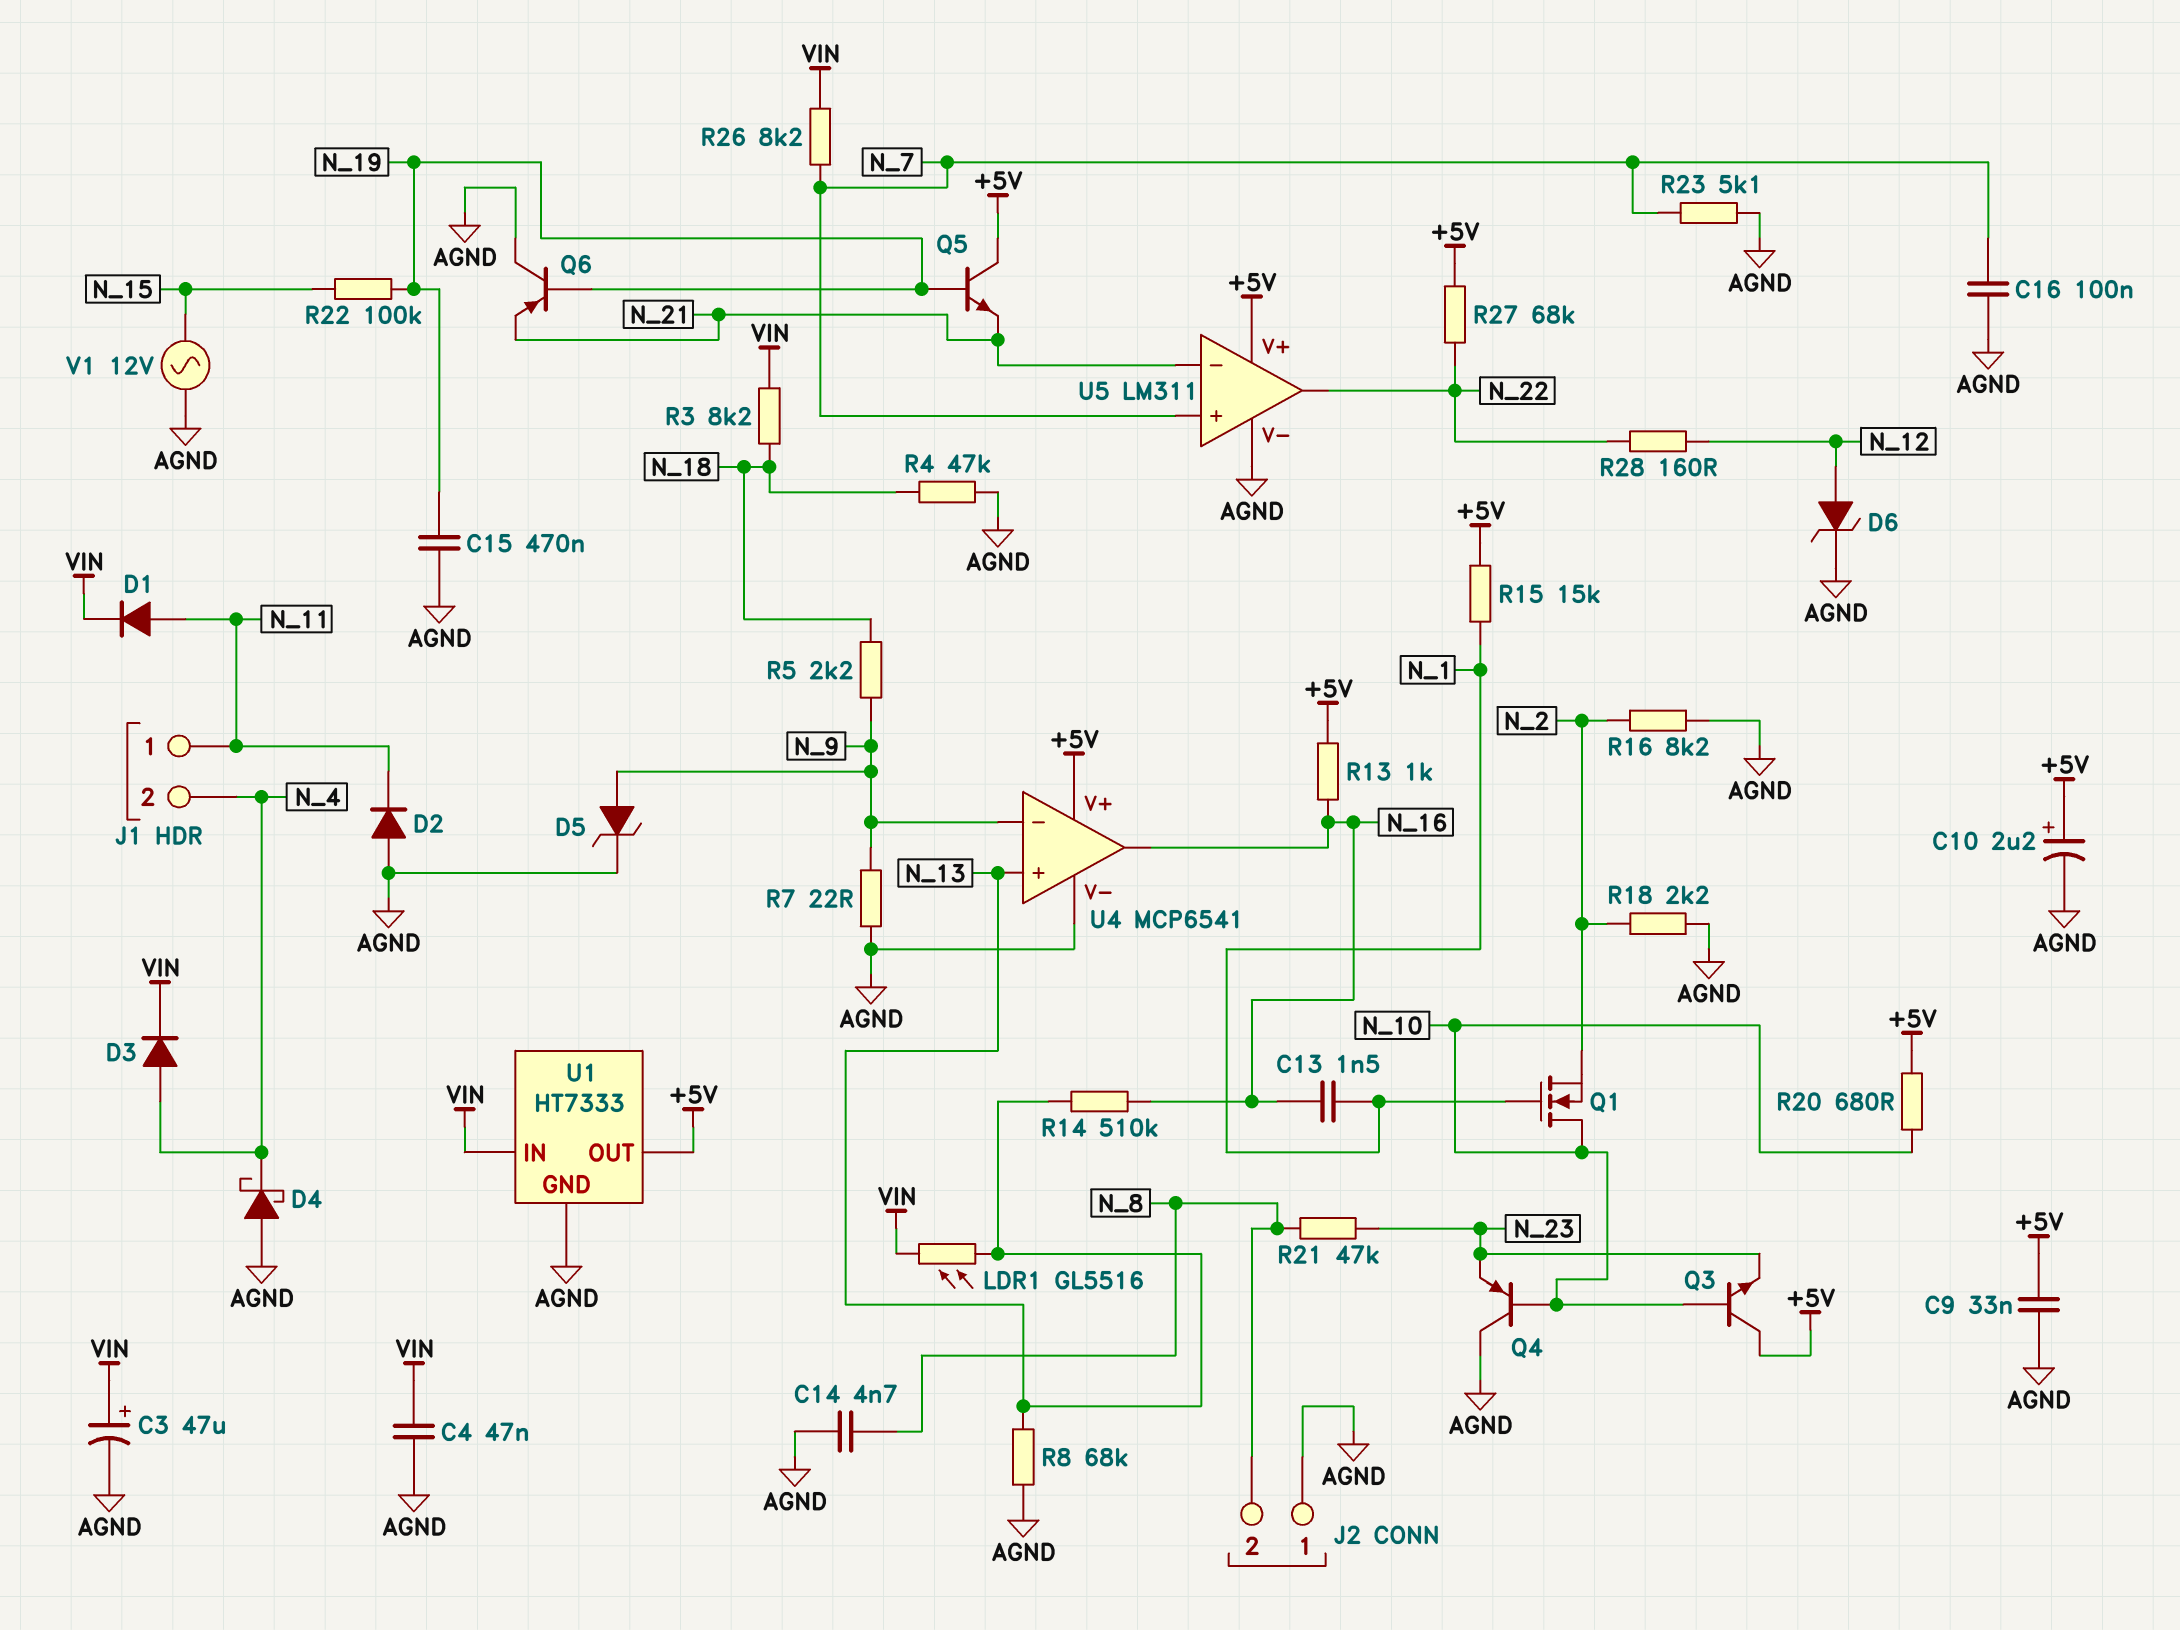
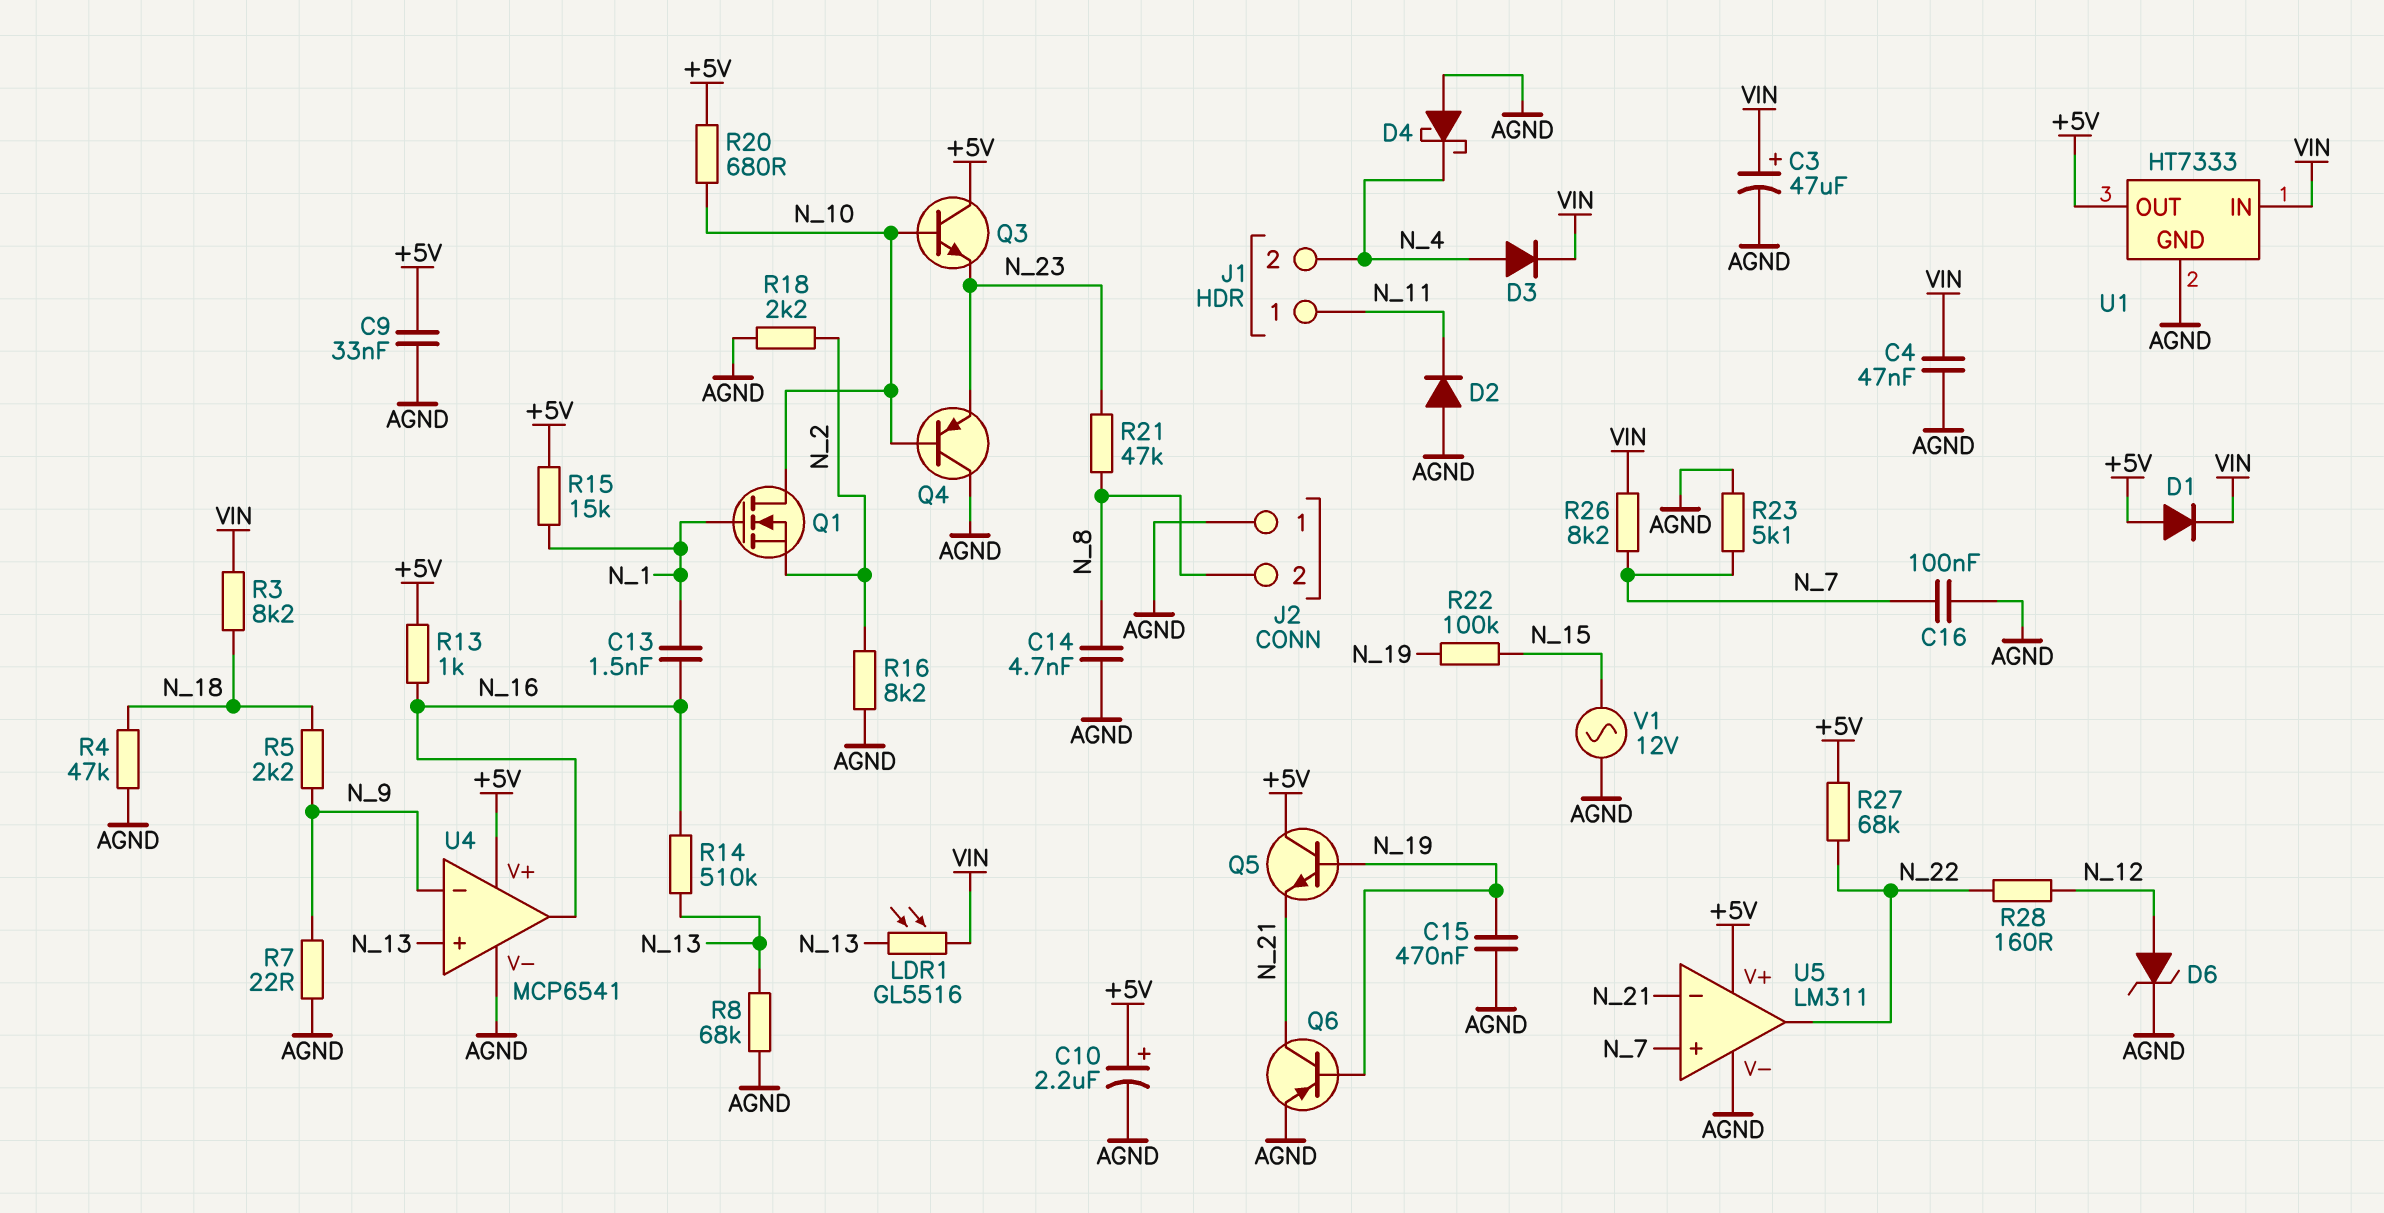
D1: diode (A N_11, K VIN) -> diode (A +5V, K VIN)
D5: zener (A N_9, K AGND) -> none
Q6: PNP (B N_19, C AGND, E N_21) -> PNP (B N_19, C N_21, E AGND)

